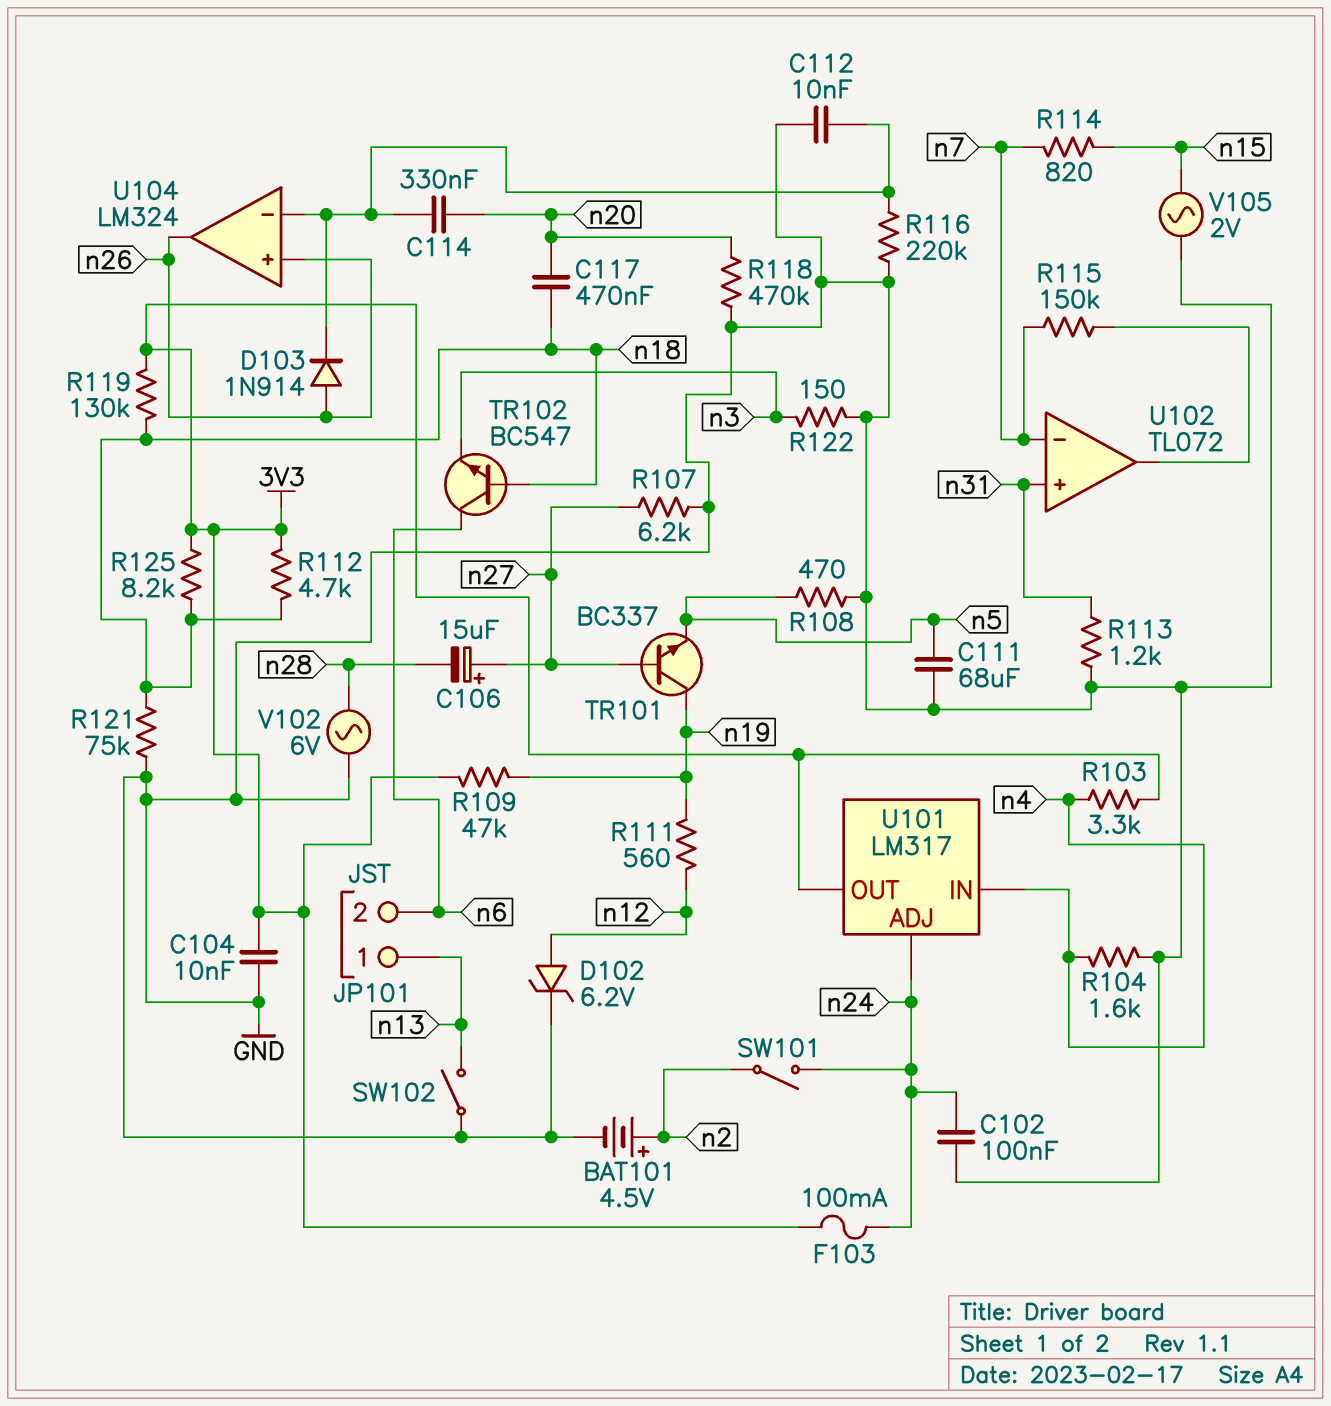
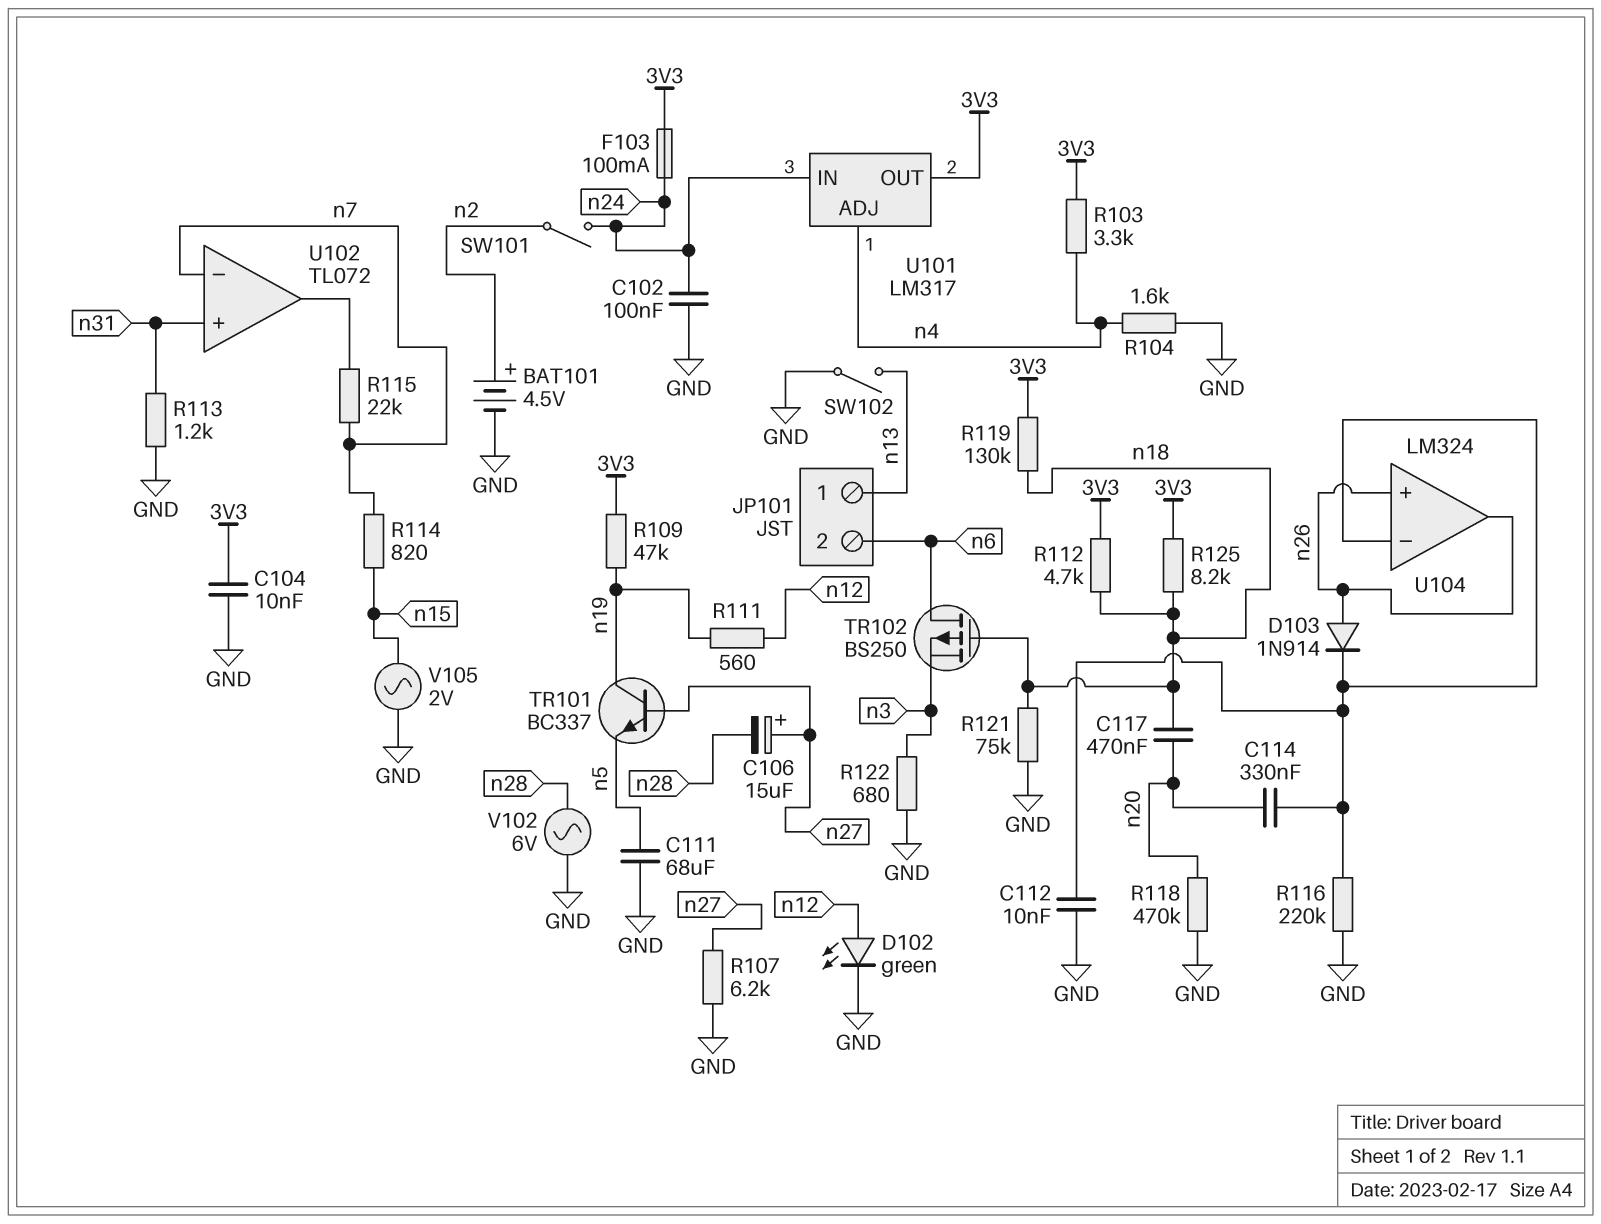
D102: zener 6.2V (A n12, K GND) -> LED green (A n12, K GND)
R108: 470 (GND, n5) -> none
R115: 150k (U102/out, n7) -> 22k (U102/out, n7)
R122: 150 (GND, n3) -> 680 (GND, n3)
TR102: NPN BC547 (B n18, C n6, E n3) -> PMOS BS250 (G n18, D n6, S n3)
U101 pin ADJ: n24 -> n4
U101 pin IN: n4 -> n24

